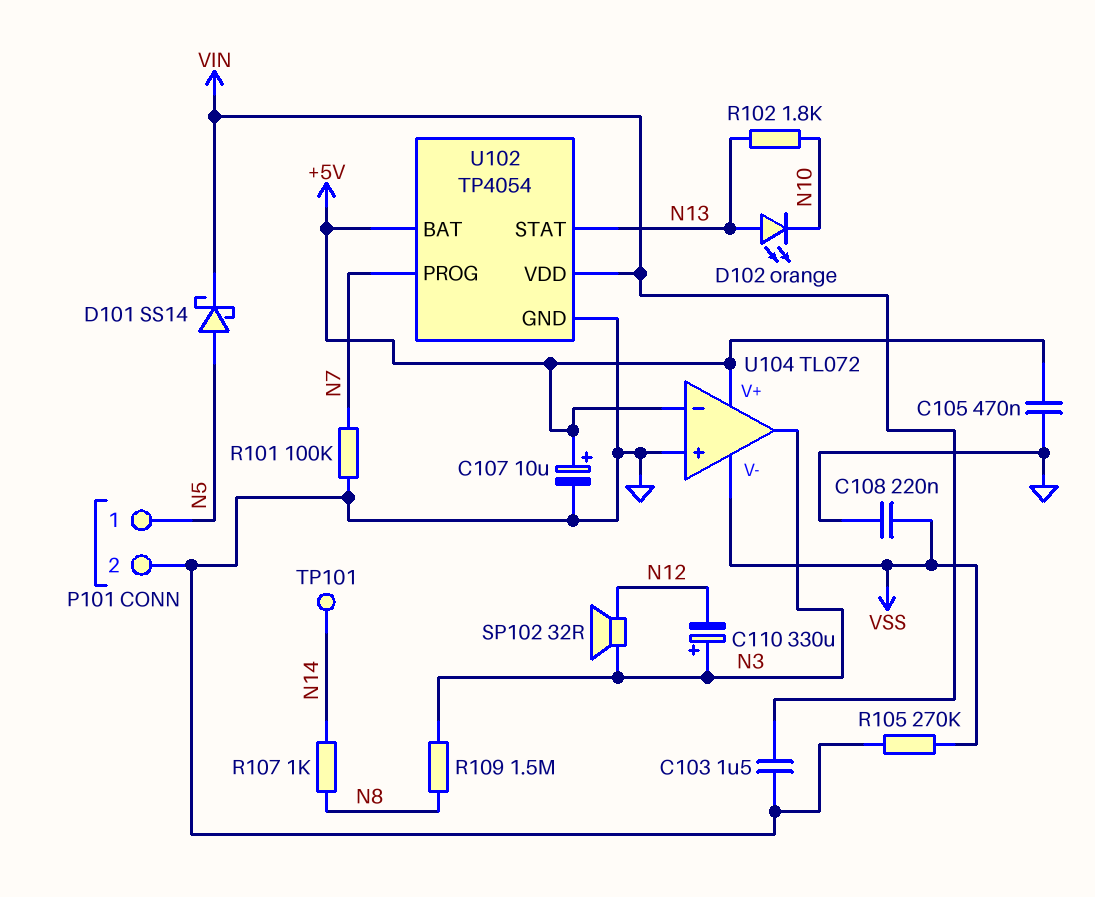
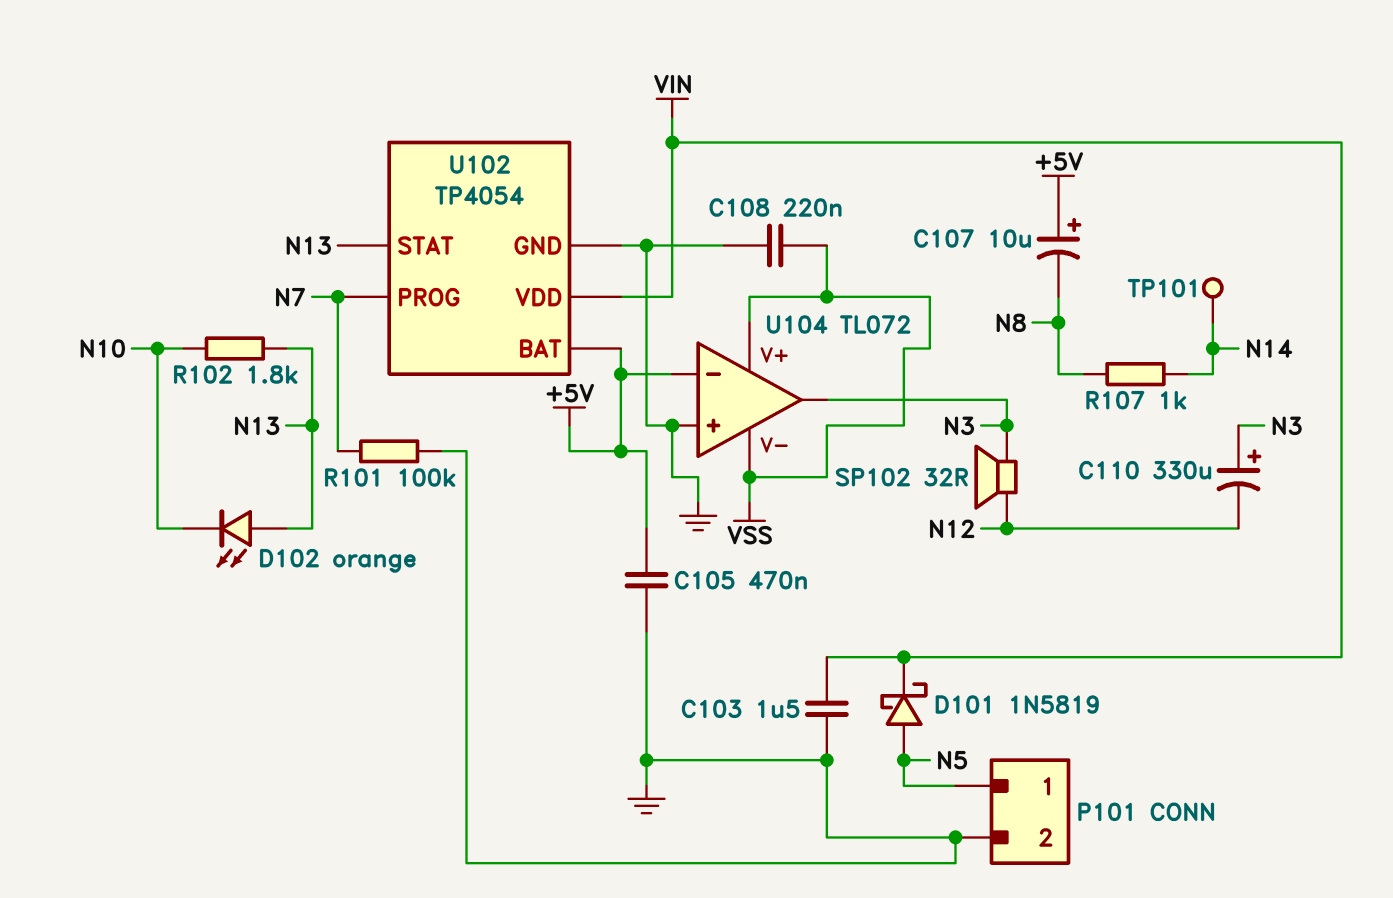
C107: 10uF (plus +5V, minus GND) -> 10uF (plus +5V, minus N8)
D101: schottky SS14 (A N5, K VIN) -> schottky 1N5819 (A N5, K VIN)
R105: 270k (GND, VSS) -> none
R109: 1.5M (N3, N8) -> none
U104 pin V+: +5V -> VSS

